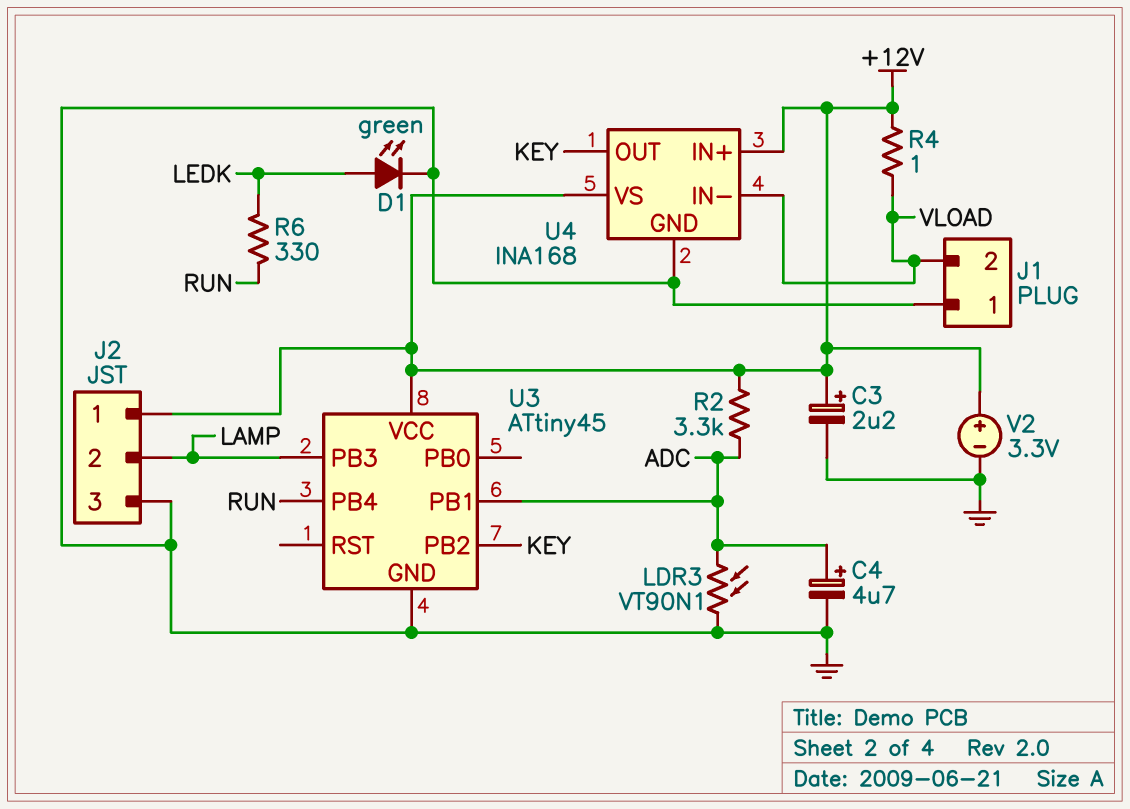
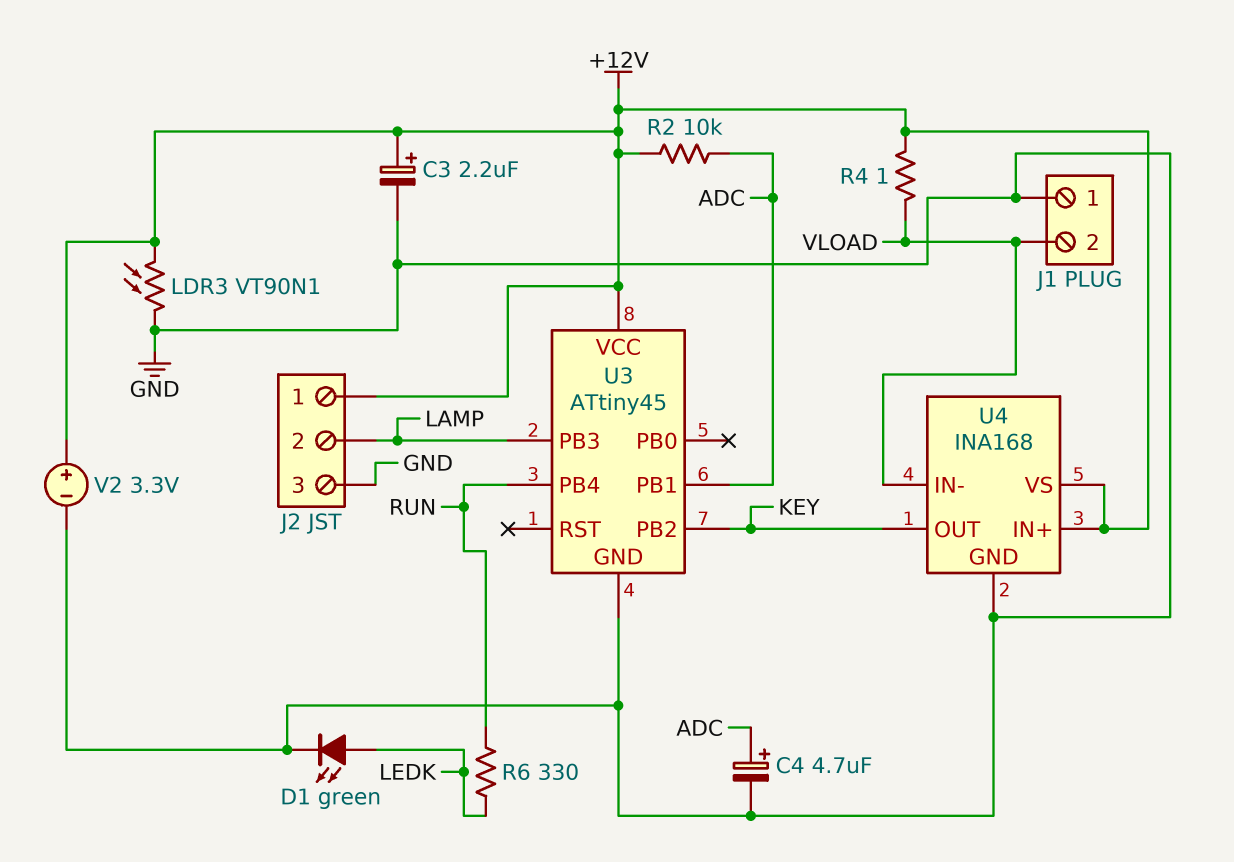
LDR3: VT90N1 (ADC, GND) -> VT90N1 (+12V, GND)
R2: 3.3k (+12V, ADC) -> 10k (+12V, ADC)

